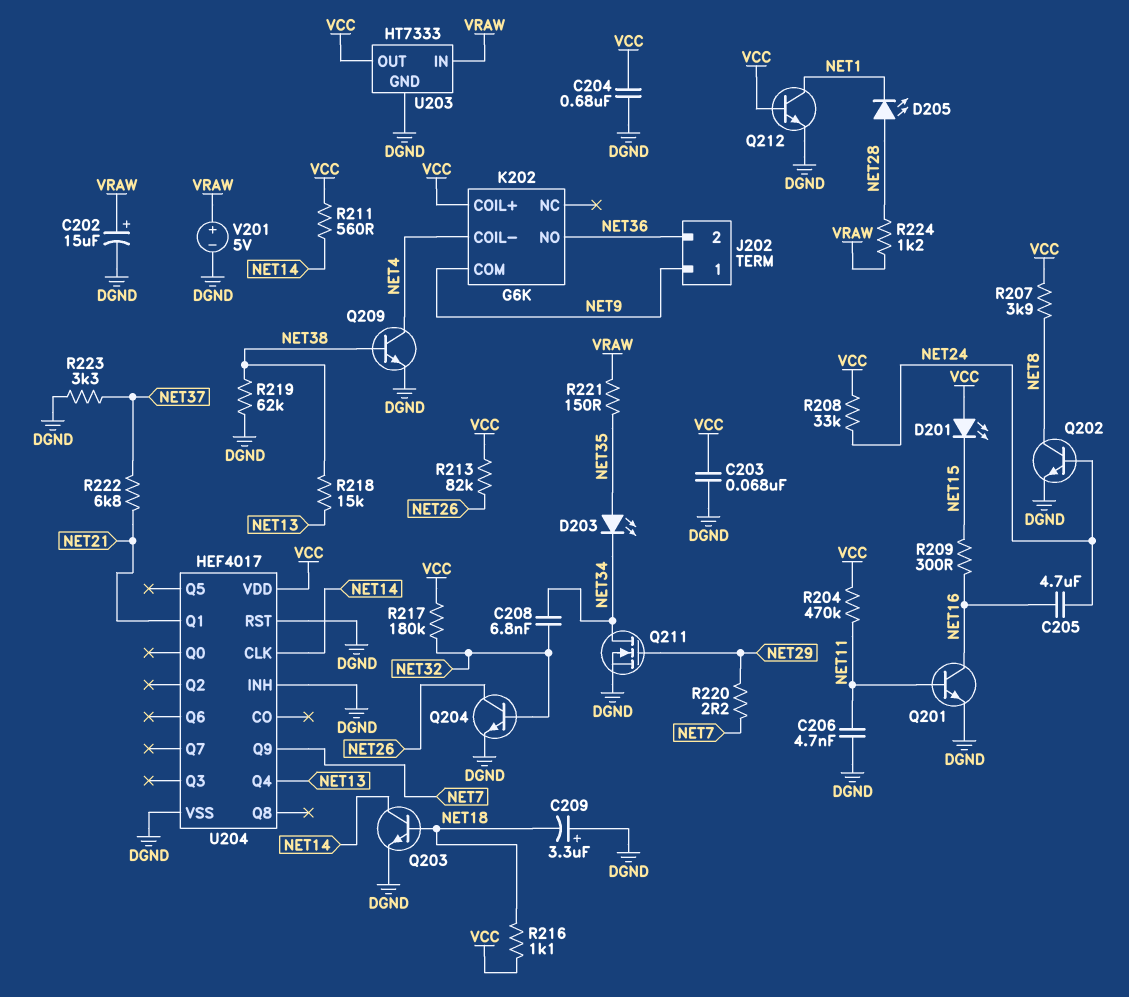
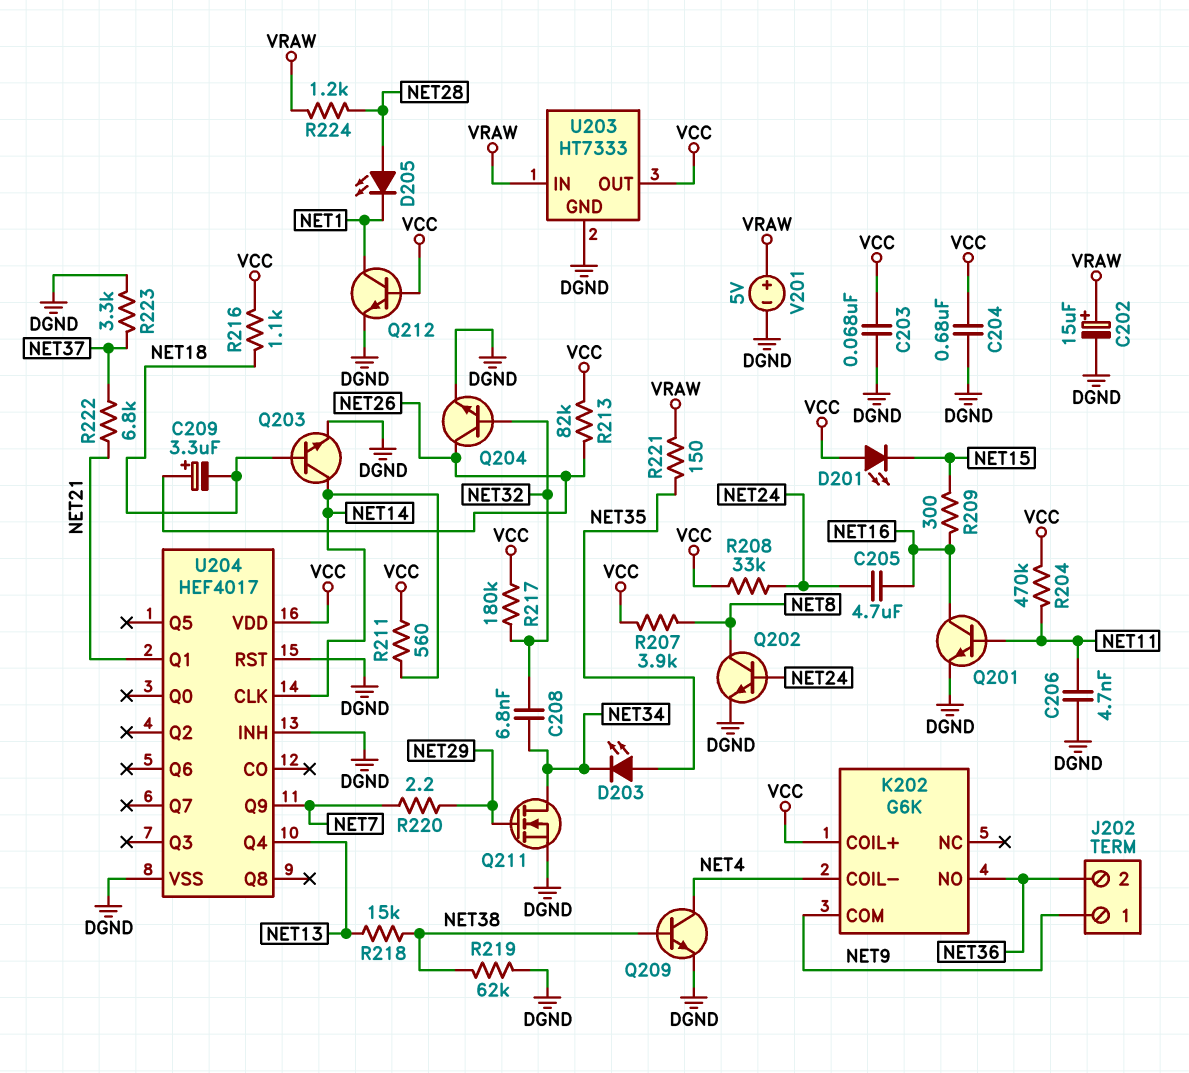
C209: 3.3uF (plus DGND, minus NET18) -> 3.3uF (plus NET26, minus NET18)

